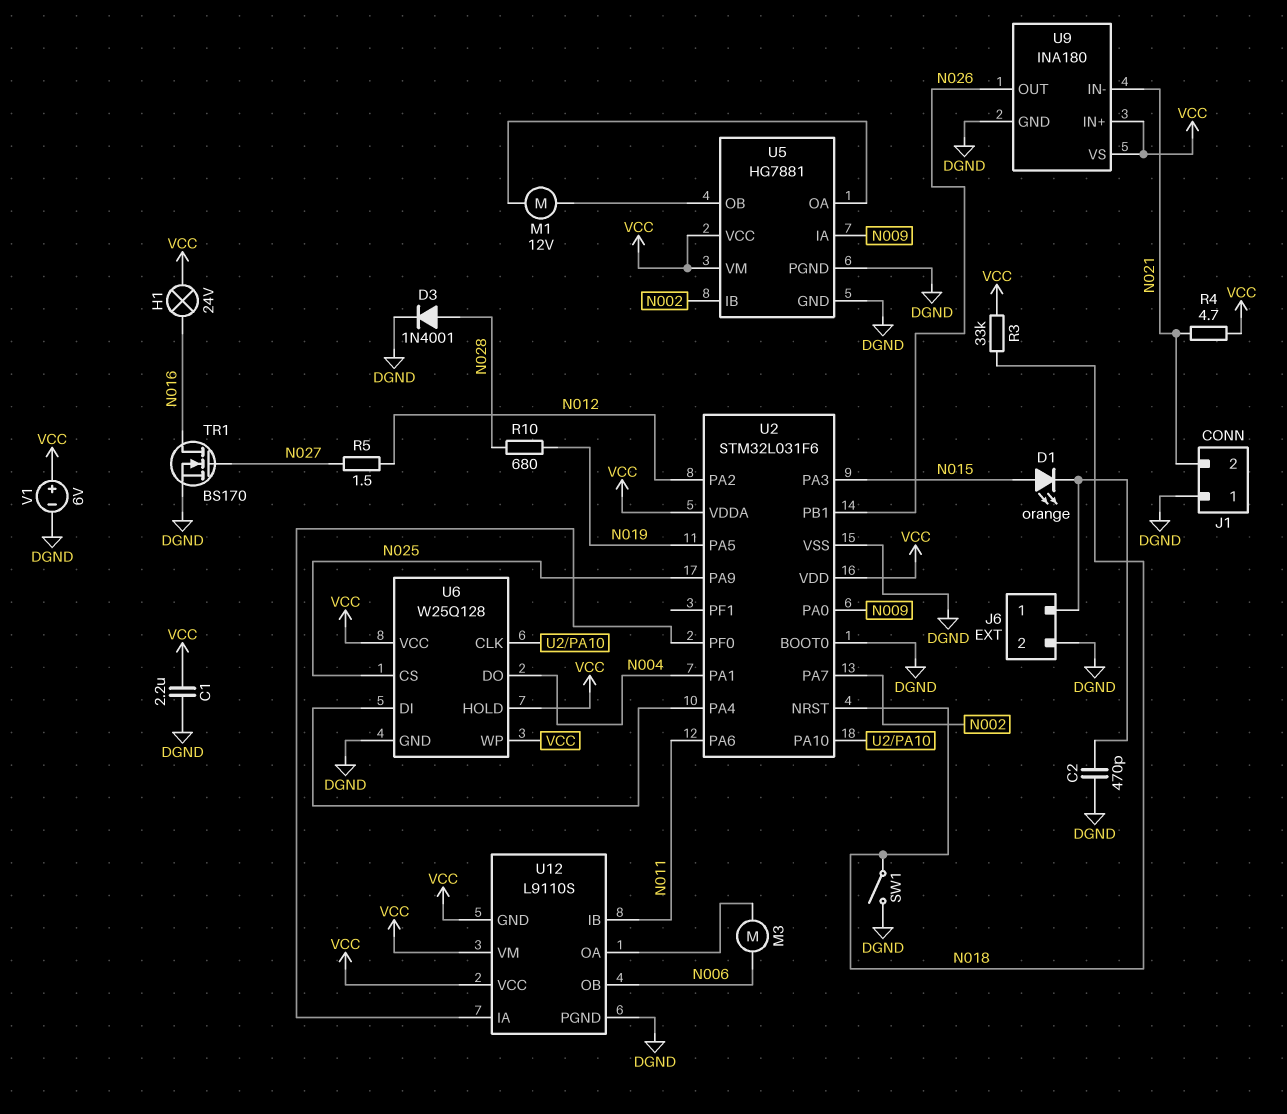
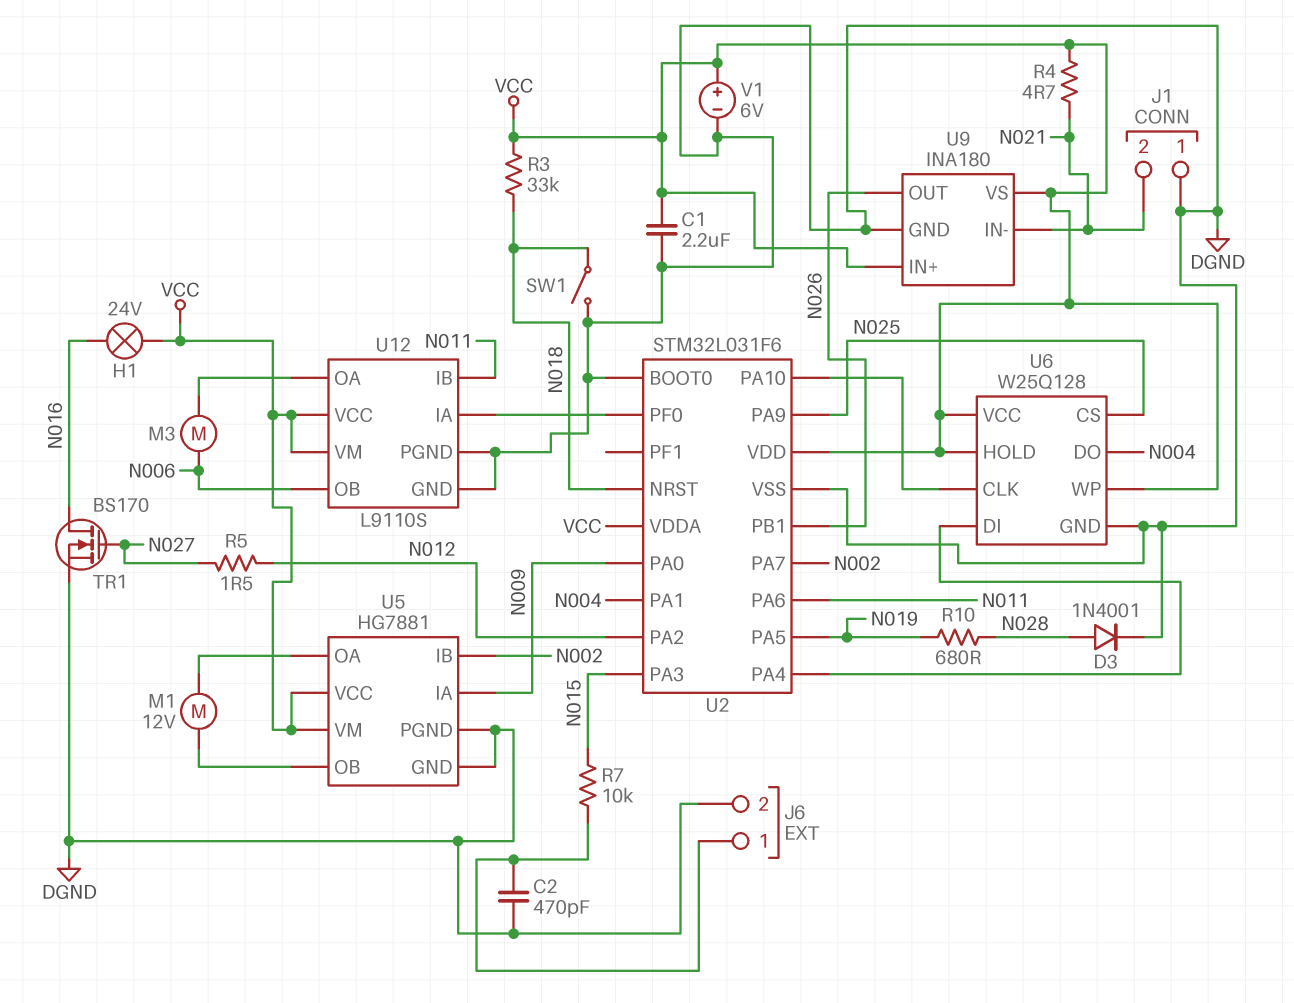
D1: LED orange (A N015, K J6/1) -> none
R7: none -> 10k (J6/1, N015)
U12 pin GND: VCC -> DGND

